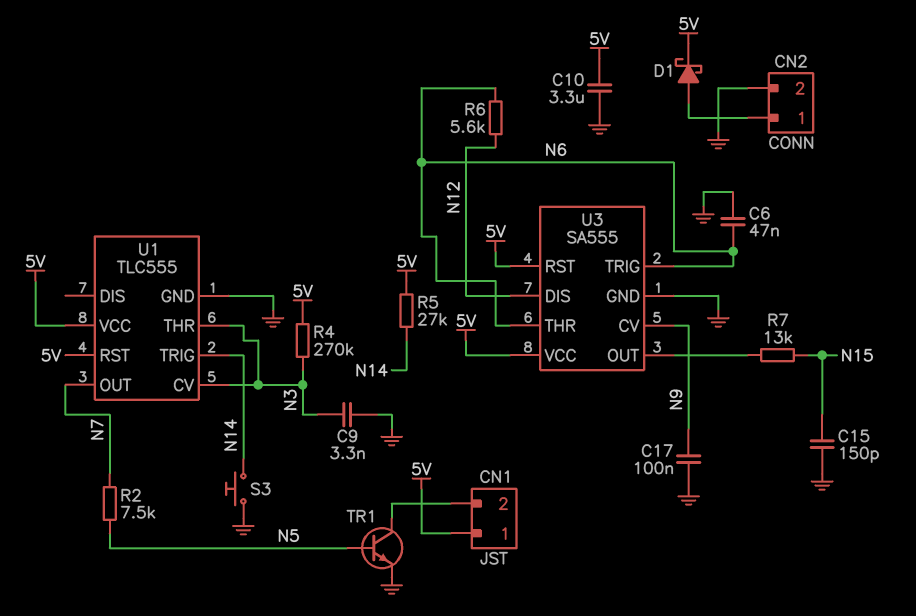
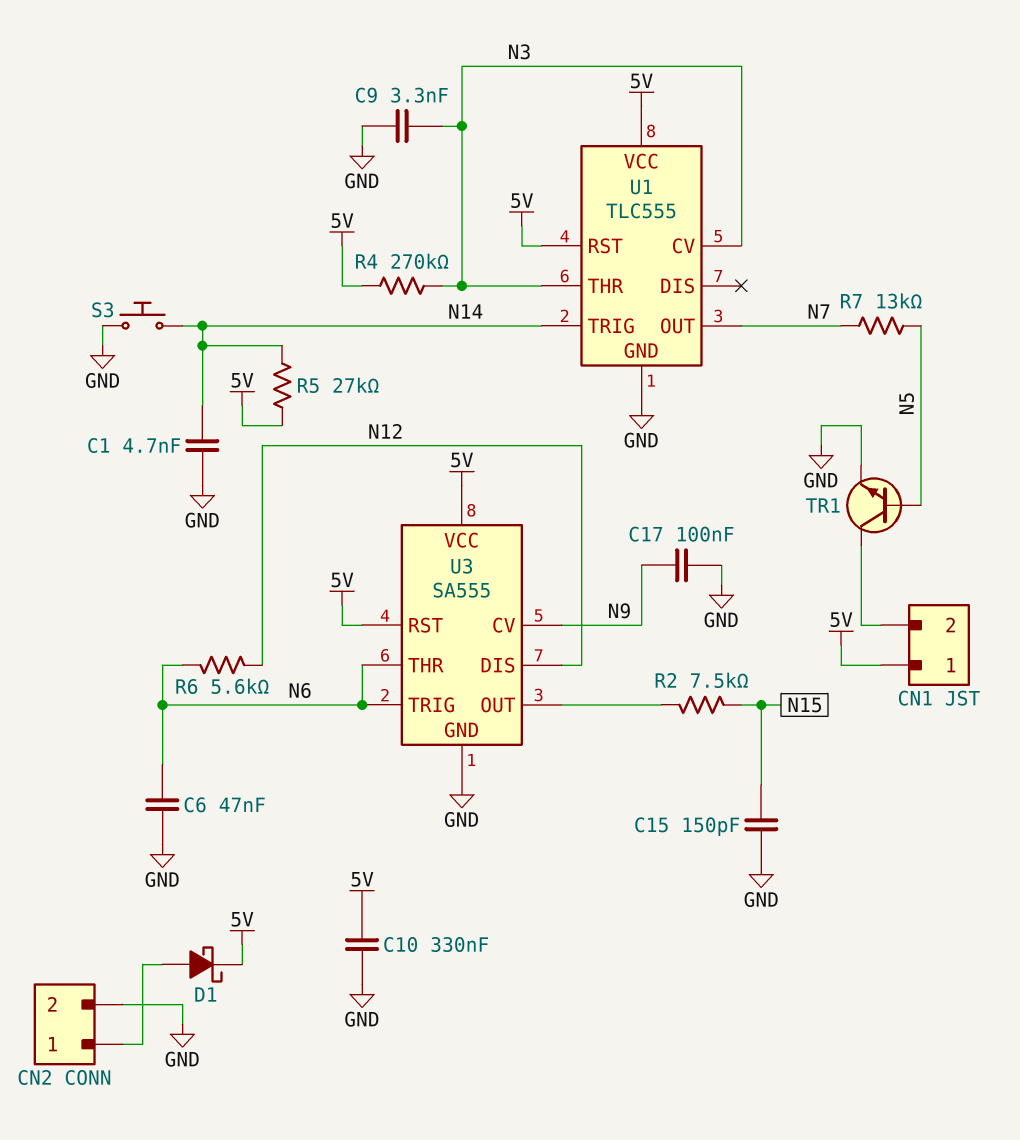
C1: none -> 4.7nF (GND, N14)
C10: 3.3uF (5V, GND) -> 330nF (5V, GND)
R2: 7.5k (N5, N7) -> 7.5k (N15, U3/OUT)
R7: 13k (N15, U3/OUT) -> 13k (N5, N7)

